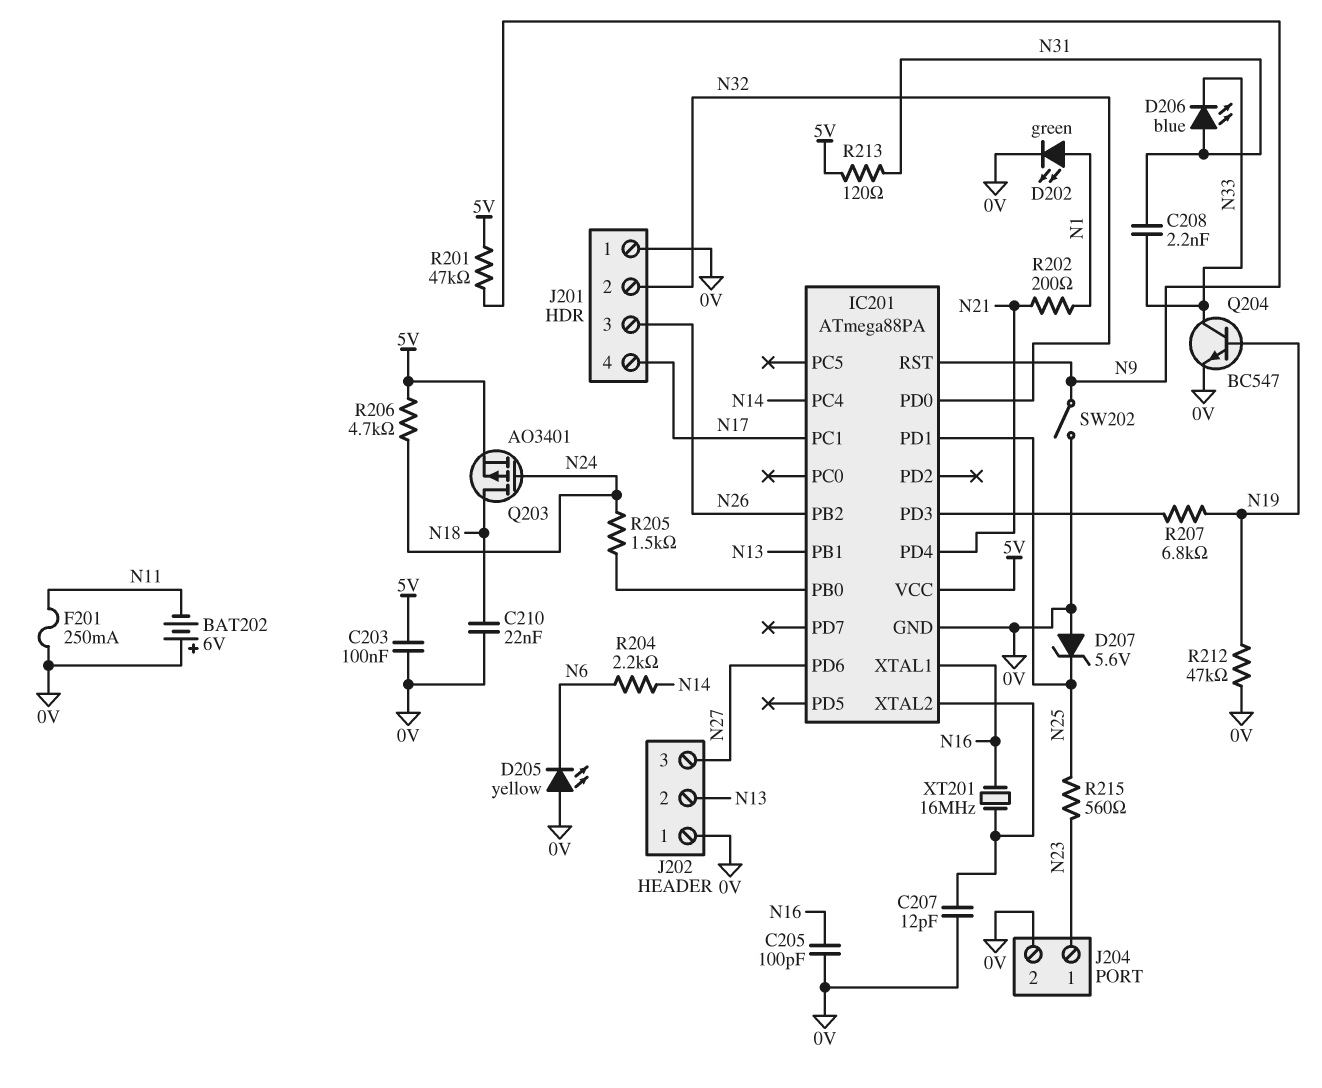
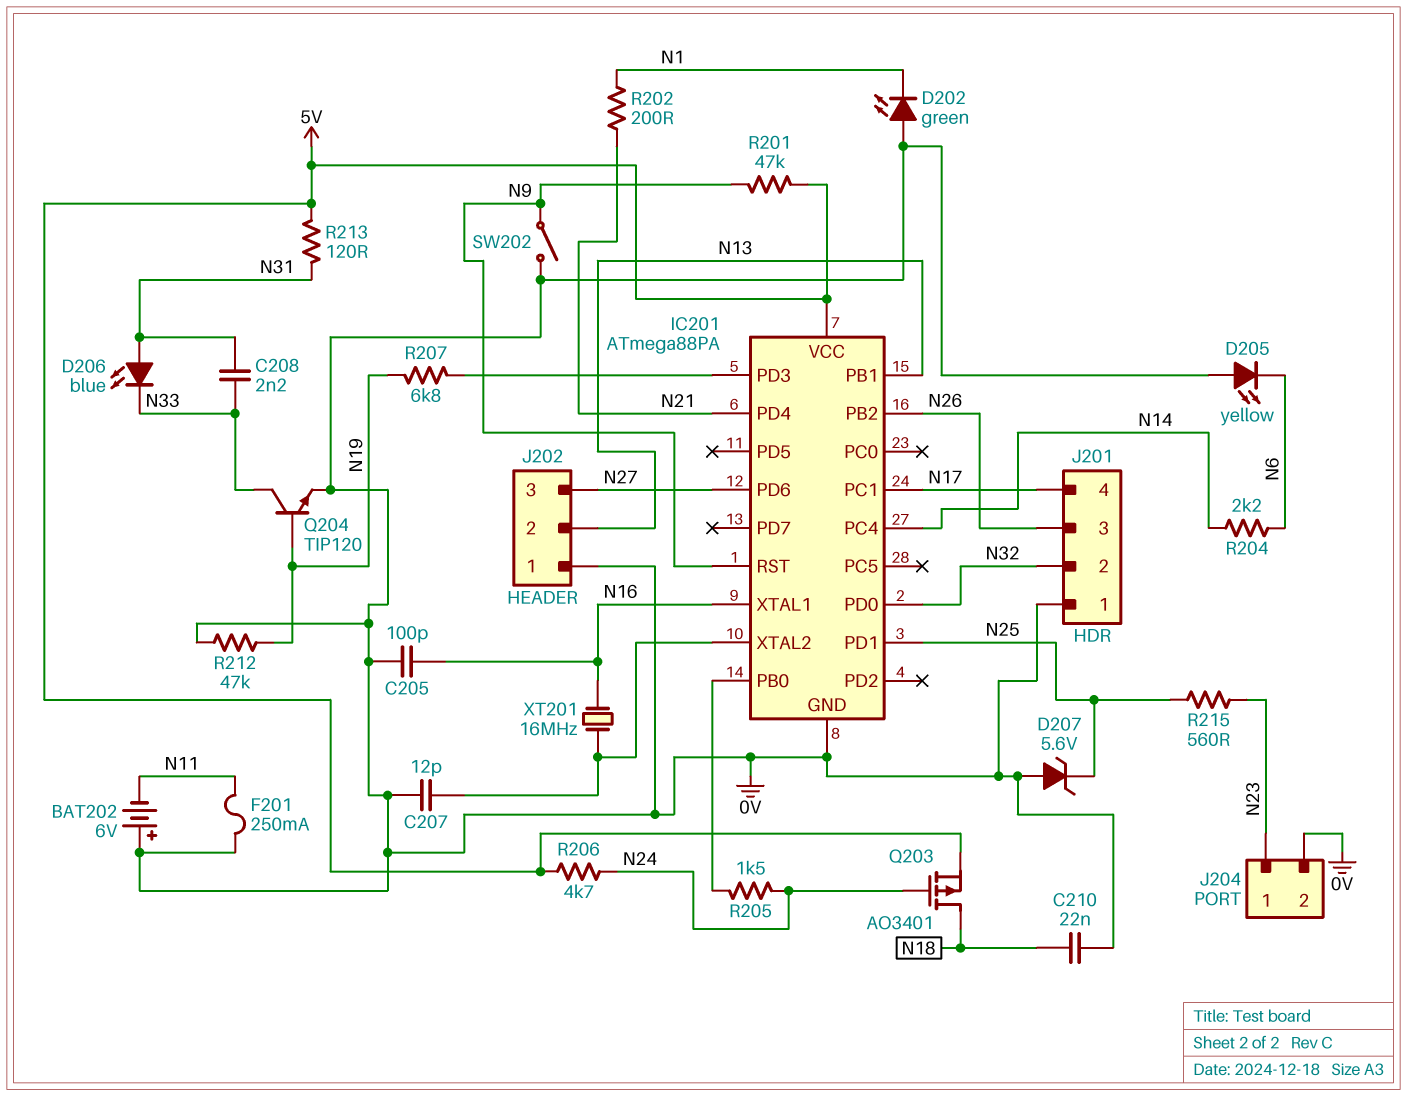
C203: 100nF (0V, 5V) -> none
D202: LED green (A N1, K 0V) -> LED green (A 0V, K N1)
Q204: NPN BC547 (B N19, C N33, E 0V) -> NPN TIP120 (B N19, C N33, E 0V)

